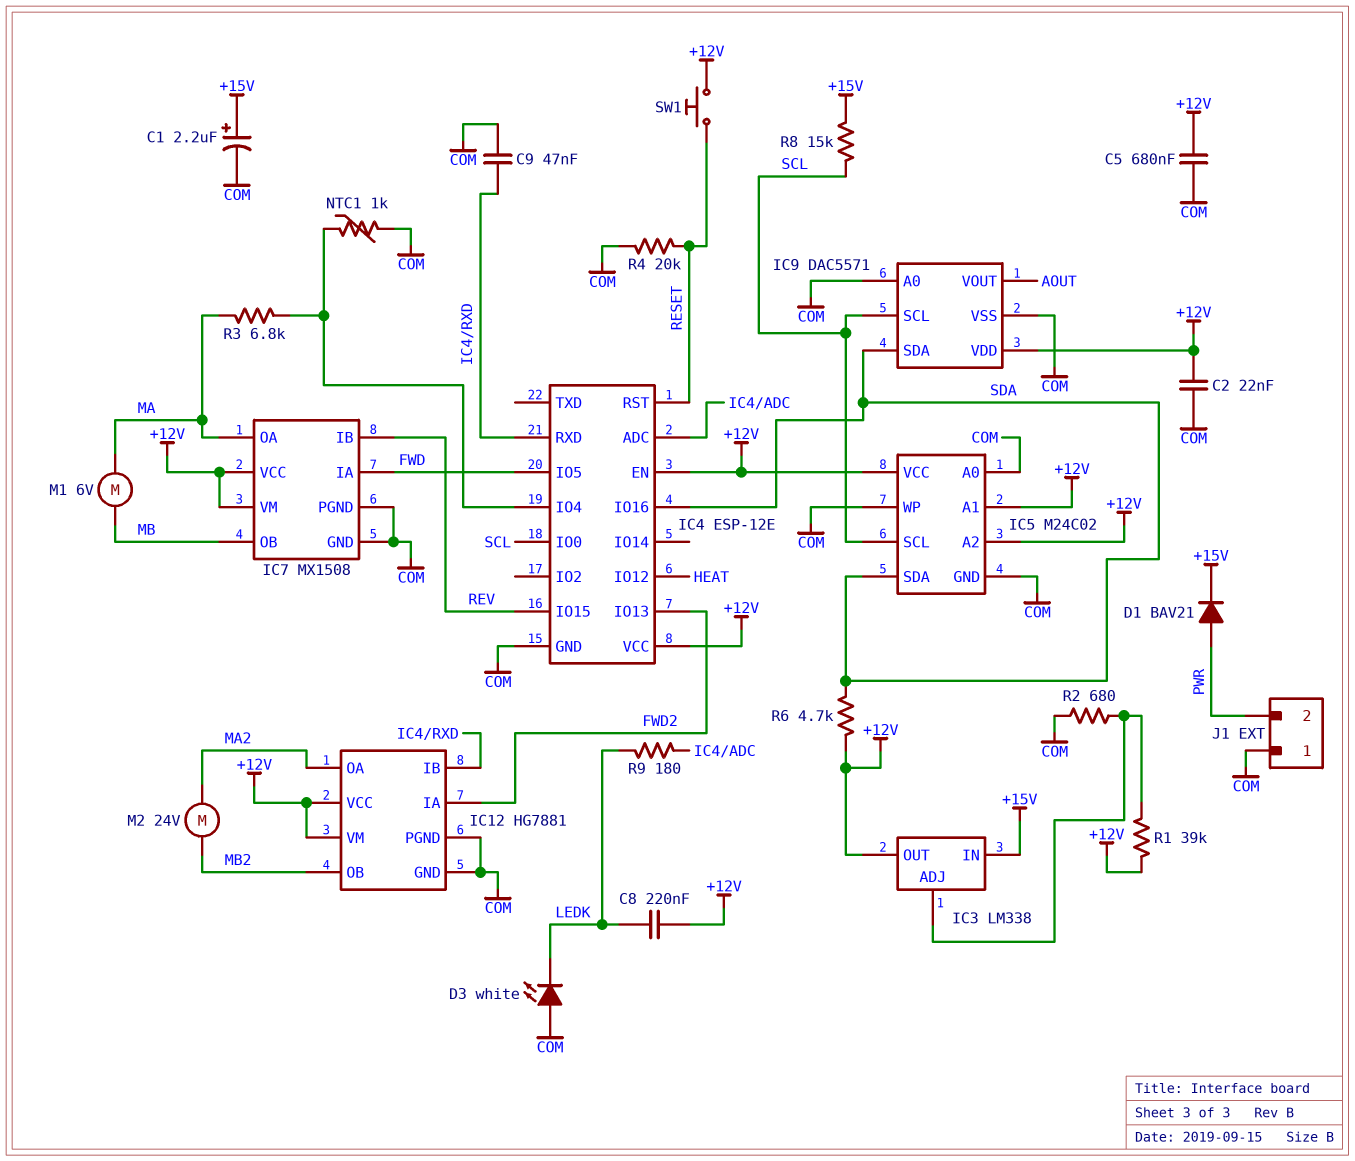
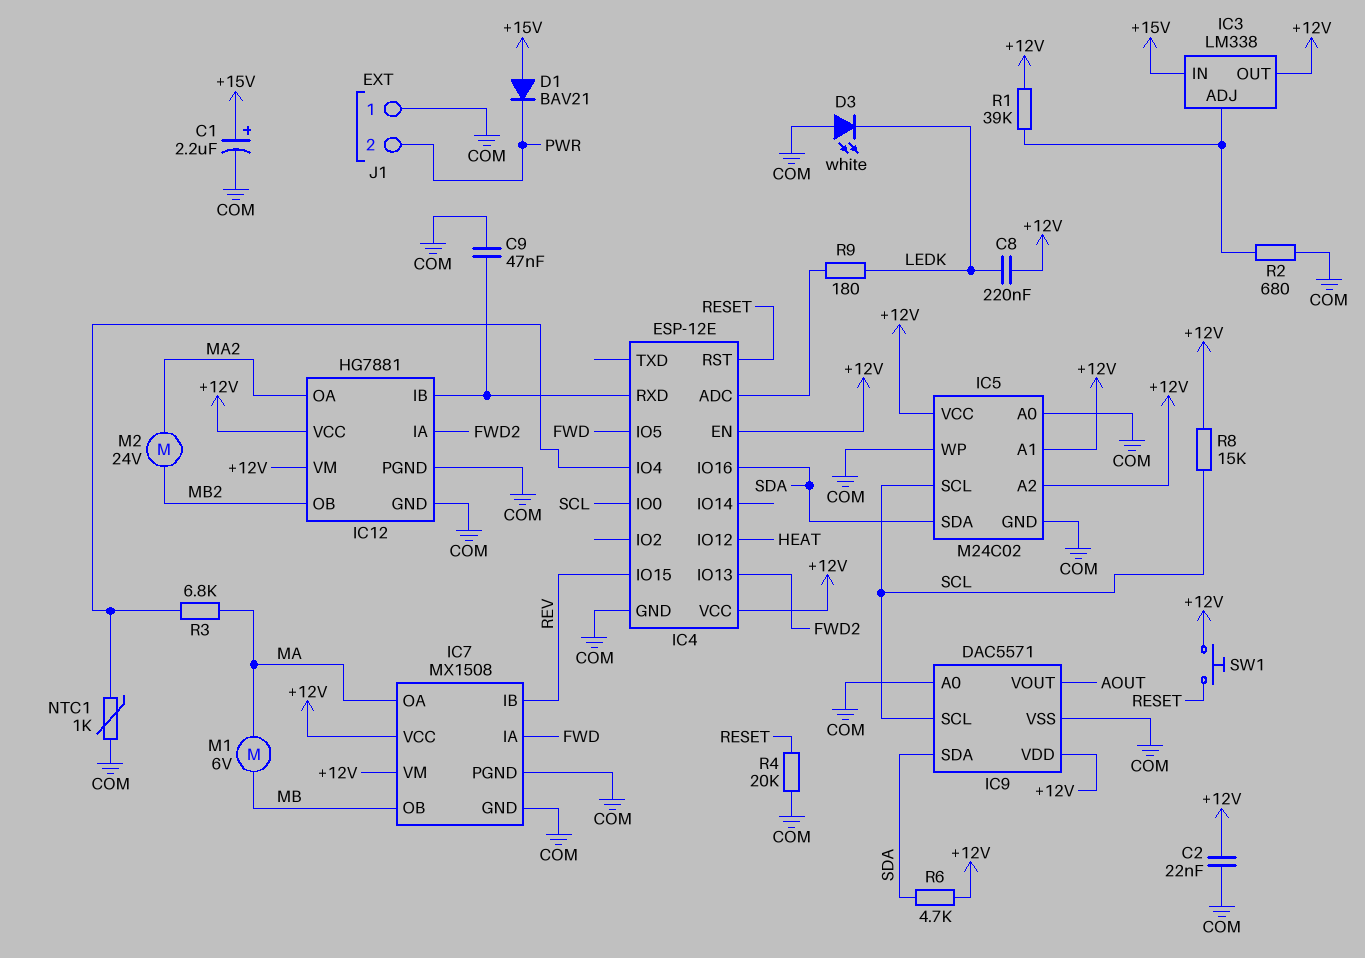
C5: 680nF (+12V, COM) -> none
D1: diode BAV21 (A PWR, K +15V) -> diode BAV21 (A +15V, K PWR)
R8: 15k (+15V, SCL) -> 15k (+12V, SCL)

